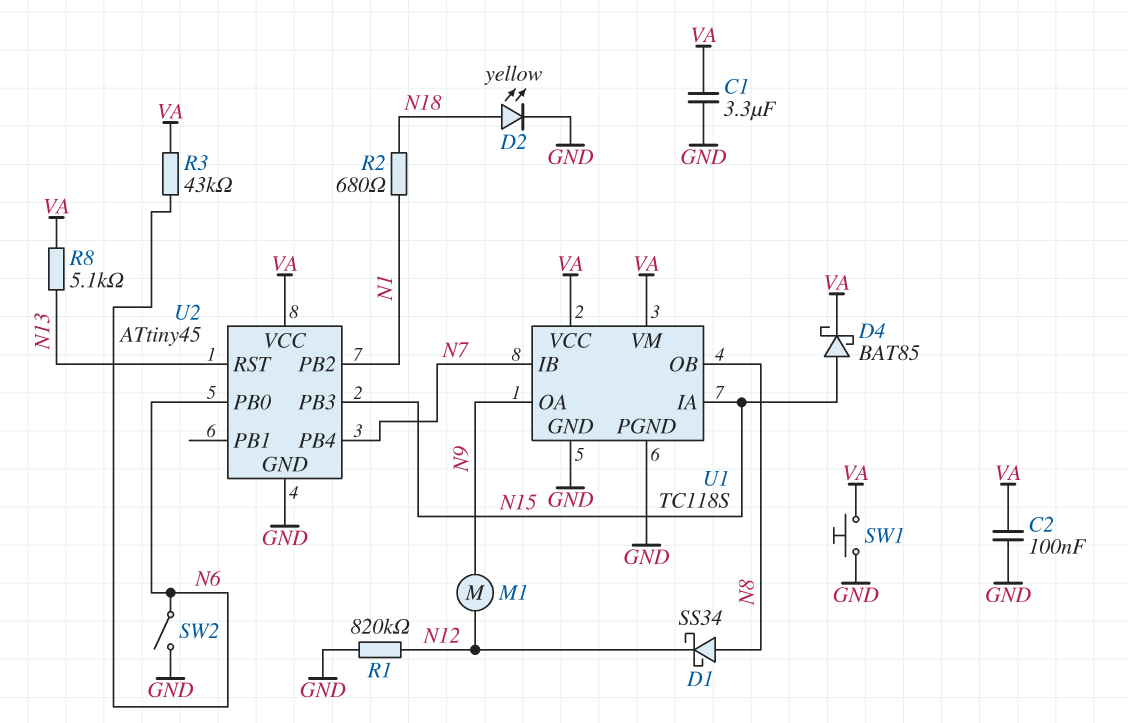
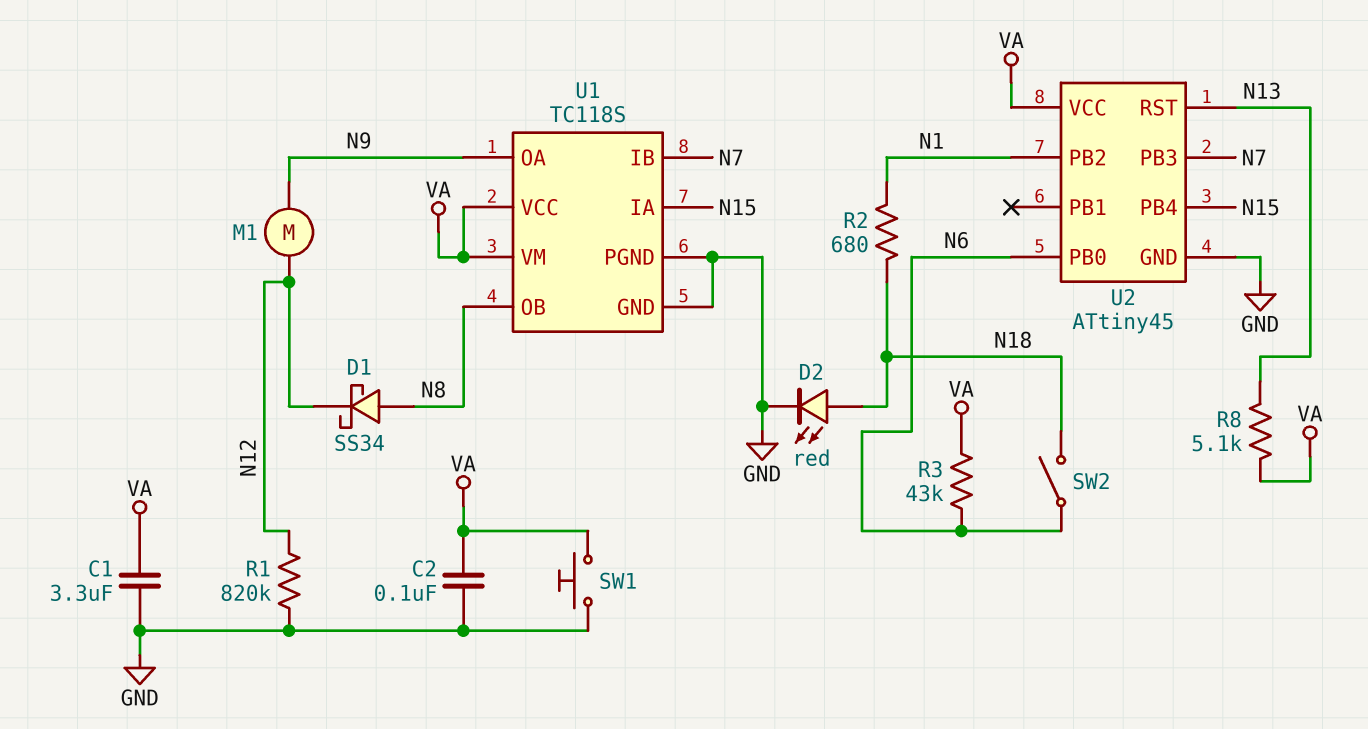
D2: LED yellow (A N18, K GND) -> LED red (A N18, K GND)
D4: schottky BAT85 (A N15, K VA) -> none
SW2: switch (GND, N6) -> switch (N6, N18)
U2 pin PB3: N15 -> N7
U2 pin PB4: N7 -> N15

